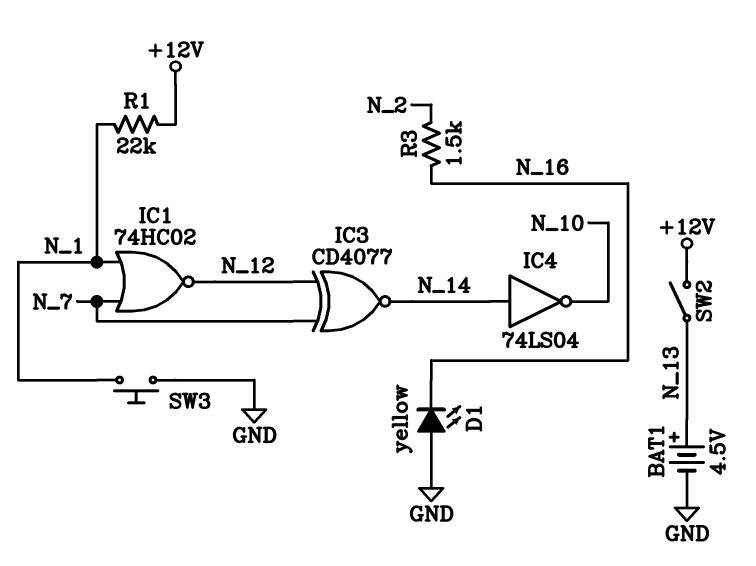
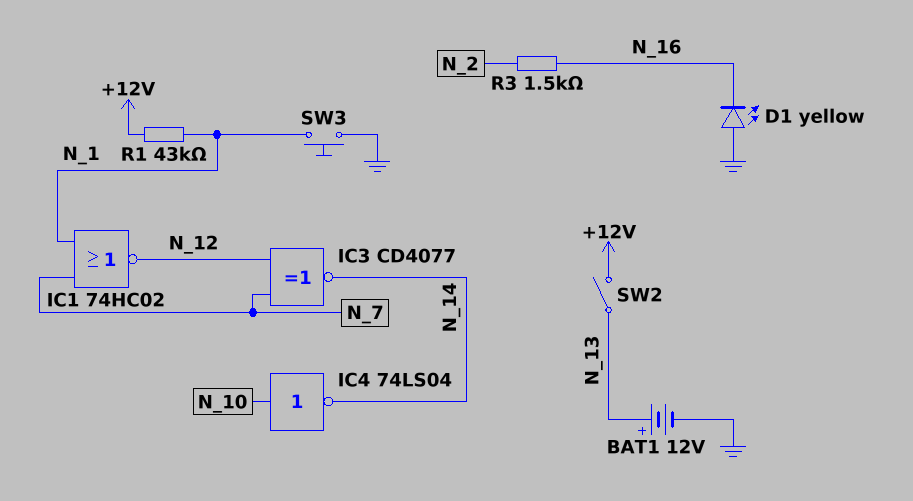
BAT1: 4.5V (plus N_13, minus GND) -> 12V (plus N_13, minus GND)
IC4: NOT 74LS04 (in N_14, out N_10) -> NOT 74LS04 (in N_10, out N_14)
R1: 22k (+12V, N_1) -> 43k (+12V, N_1)

